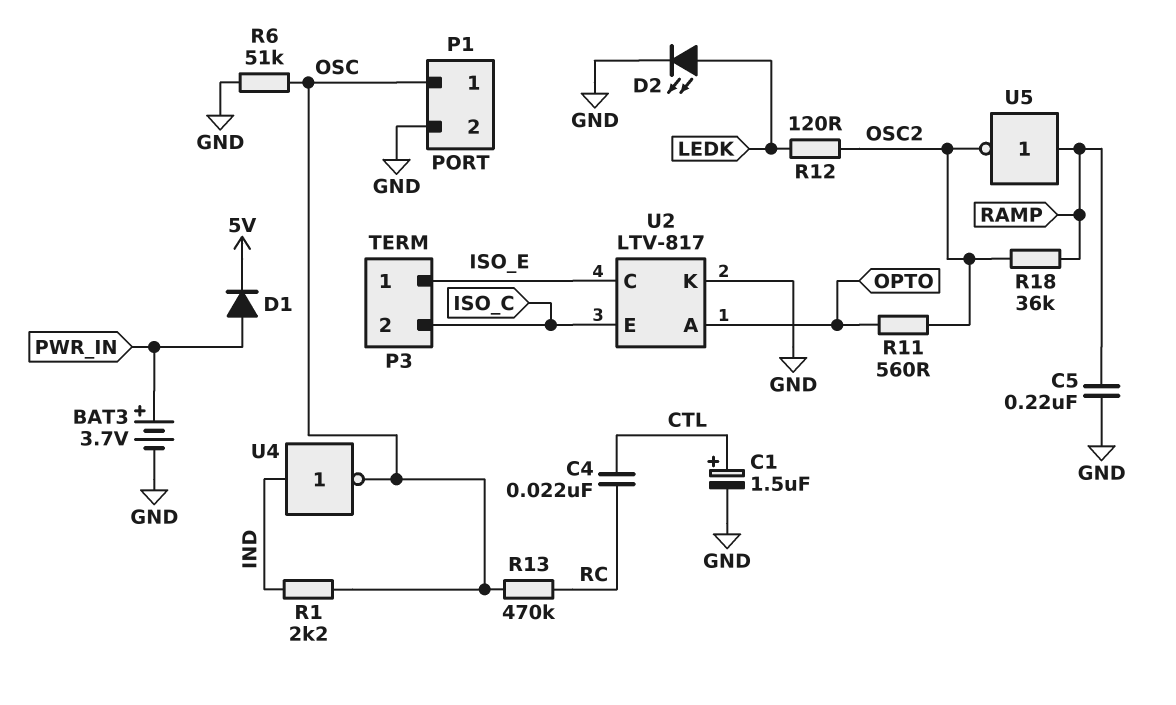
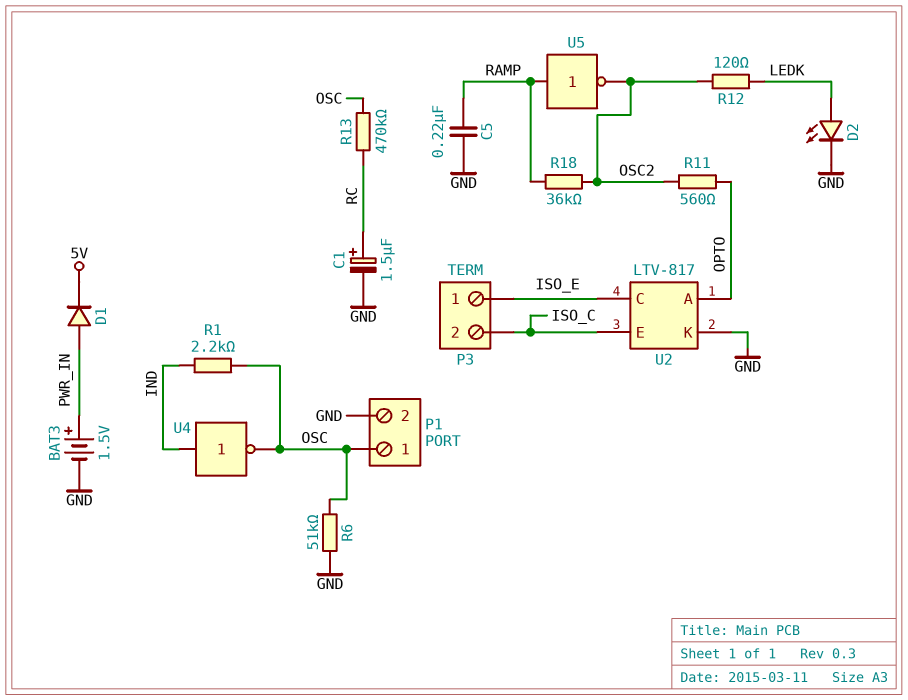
BAT3: 3.7V (plus PWR_IN, minus GND) -> 1.5V (plus PWR_IN, minus GND)
C1: 1.5uF (plus CTL, minus GND) -> 1.5uF (plus RC, minus GND)
C4: 22nF (CTL, RC) -> none

